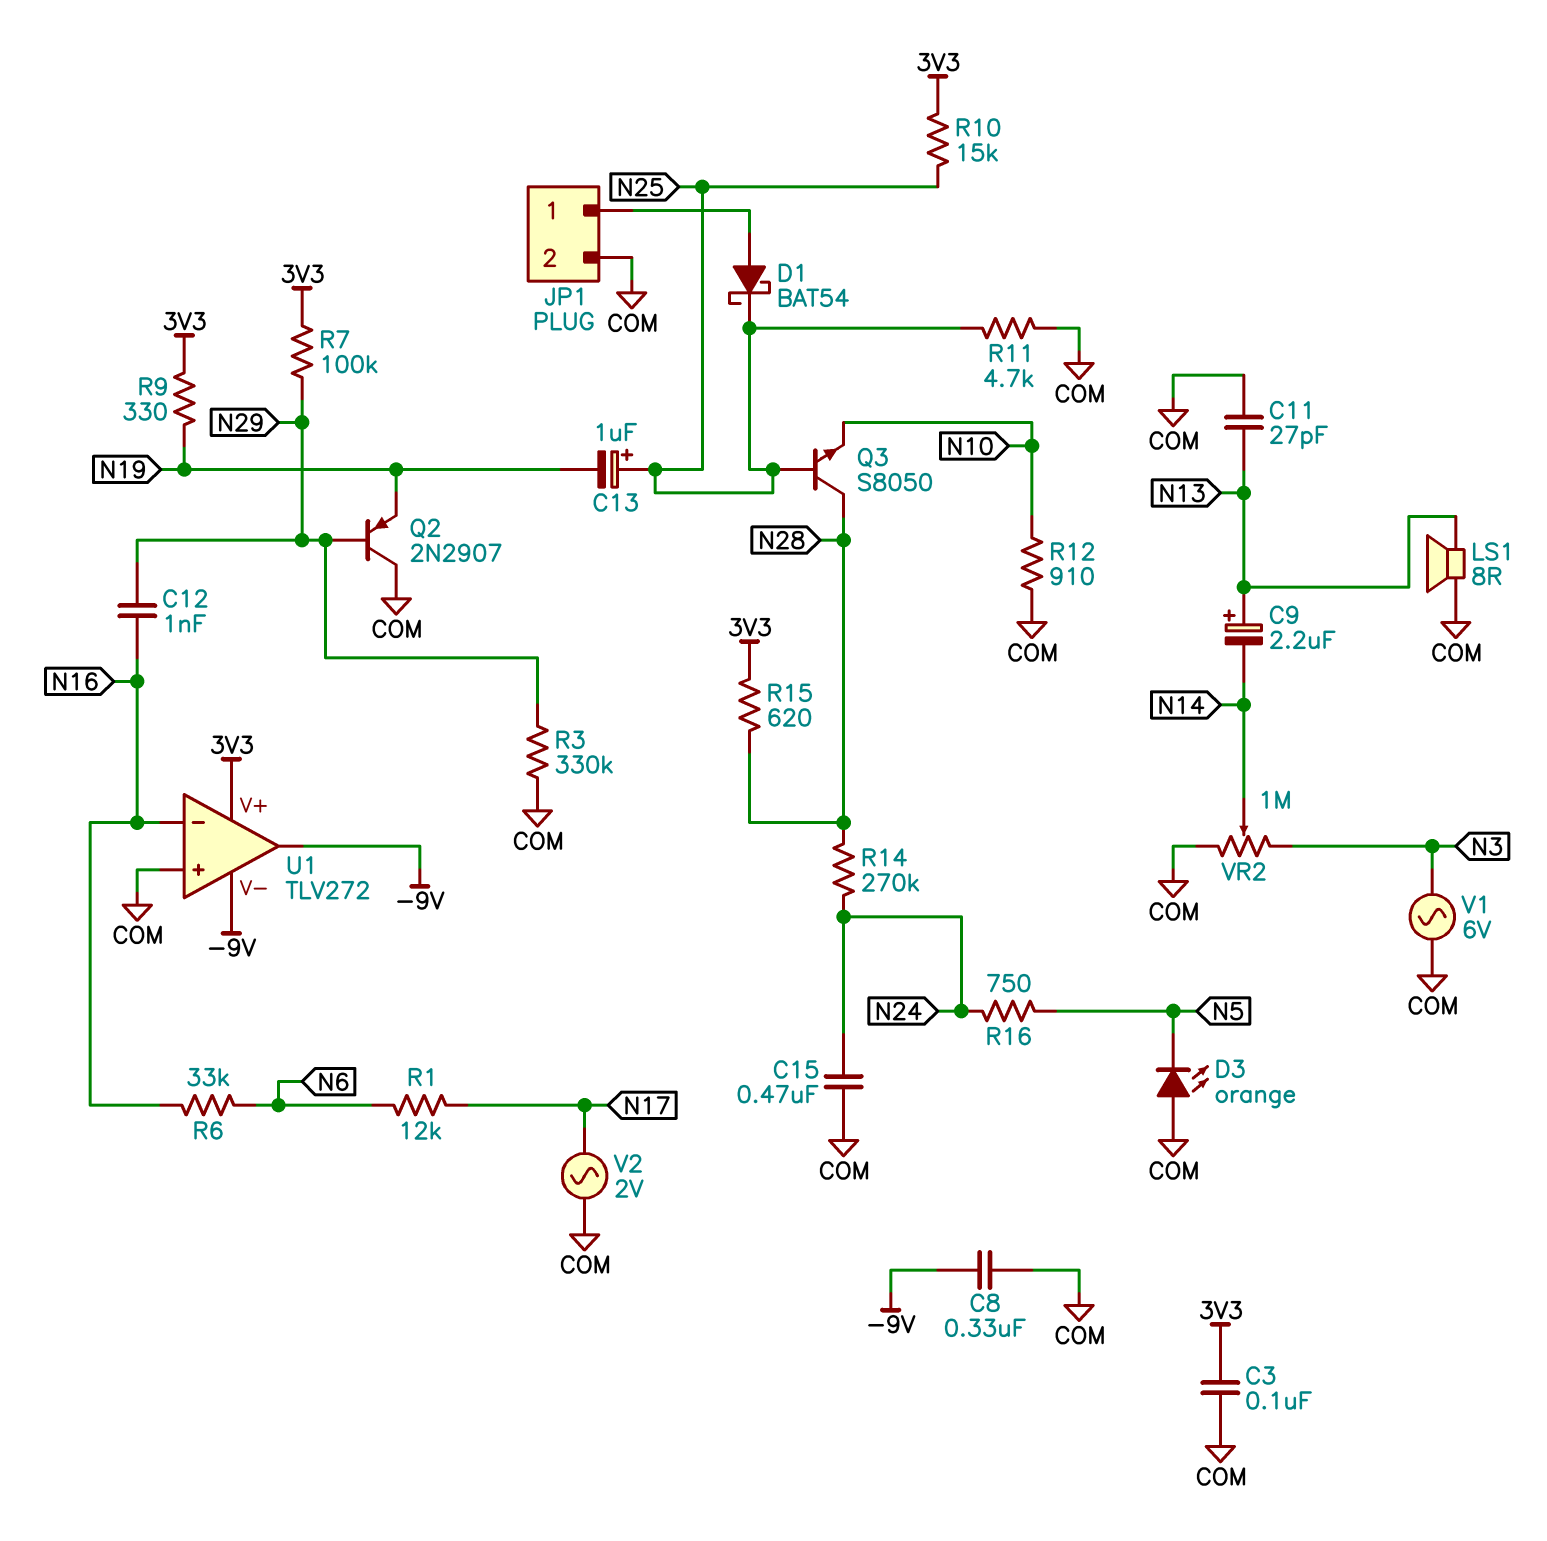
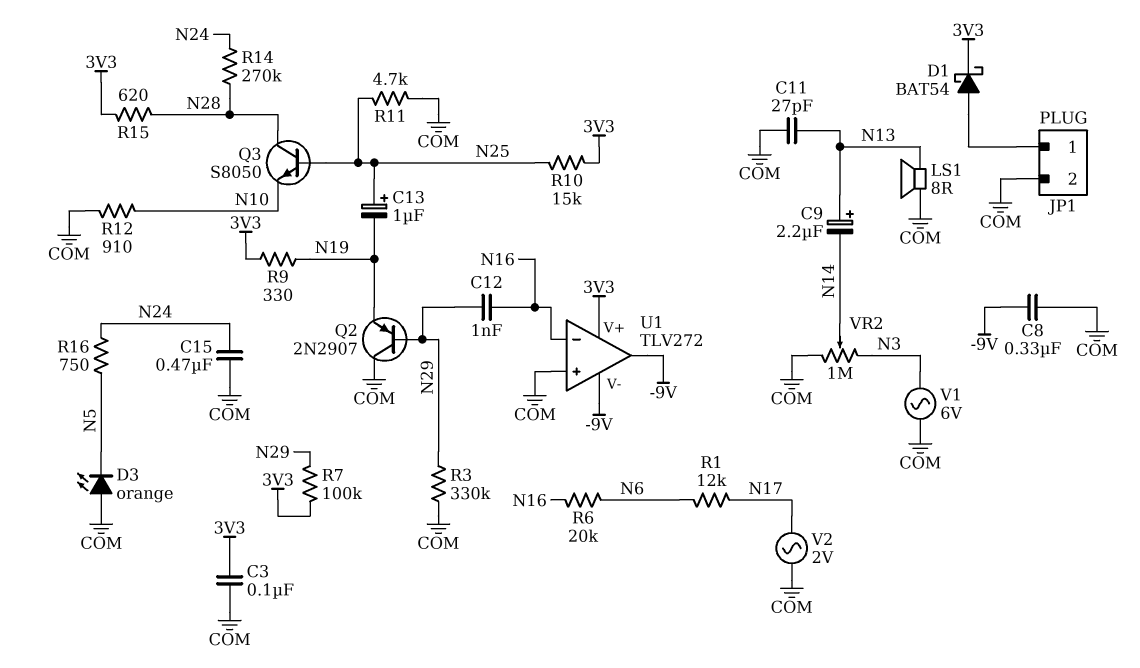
D1: schottky BAT54 (A JP1/1, K N25) -> schottky BAT54 (A JP1/1, K 3V3)
R6: 33k (N6, N16) -> 20k (N6, N16)

